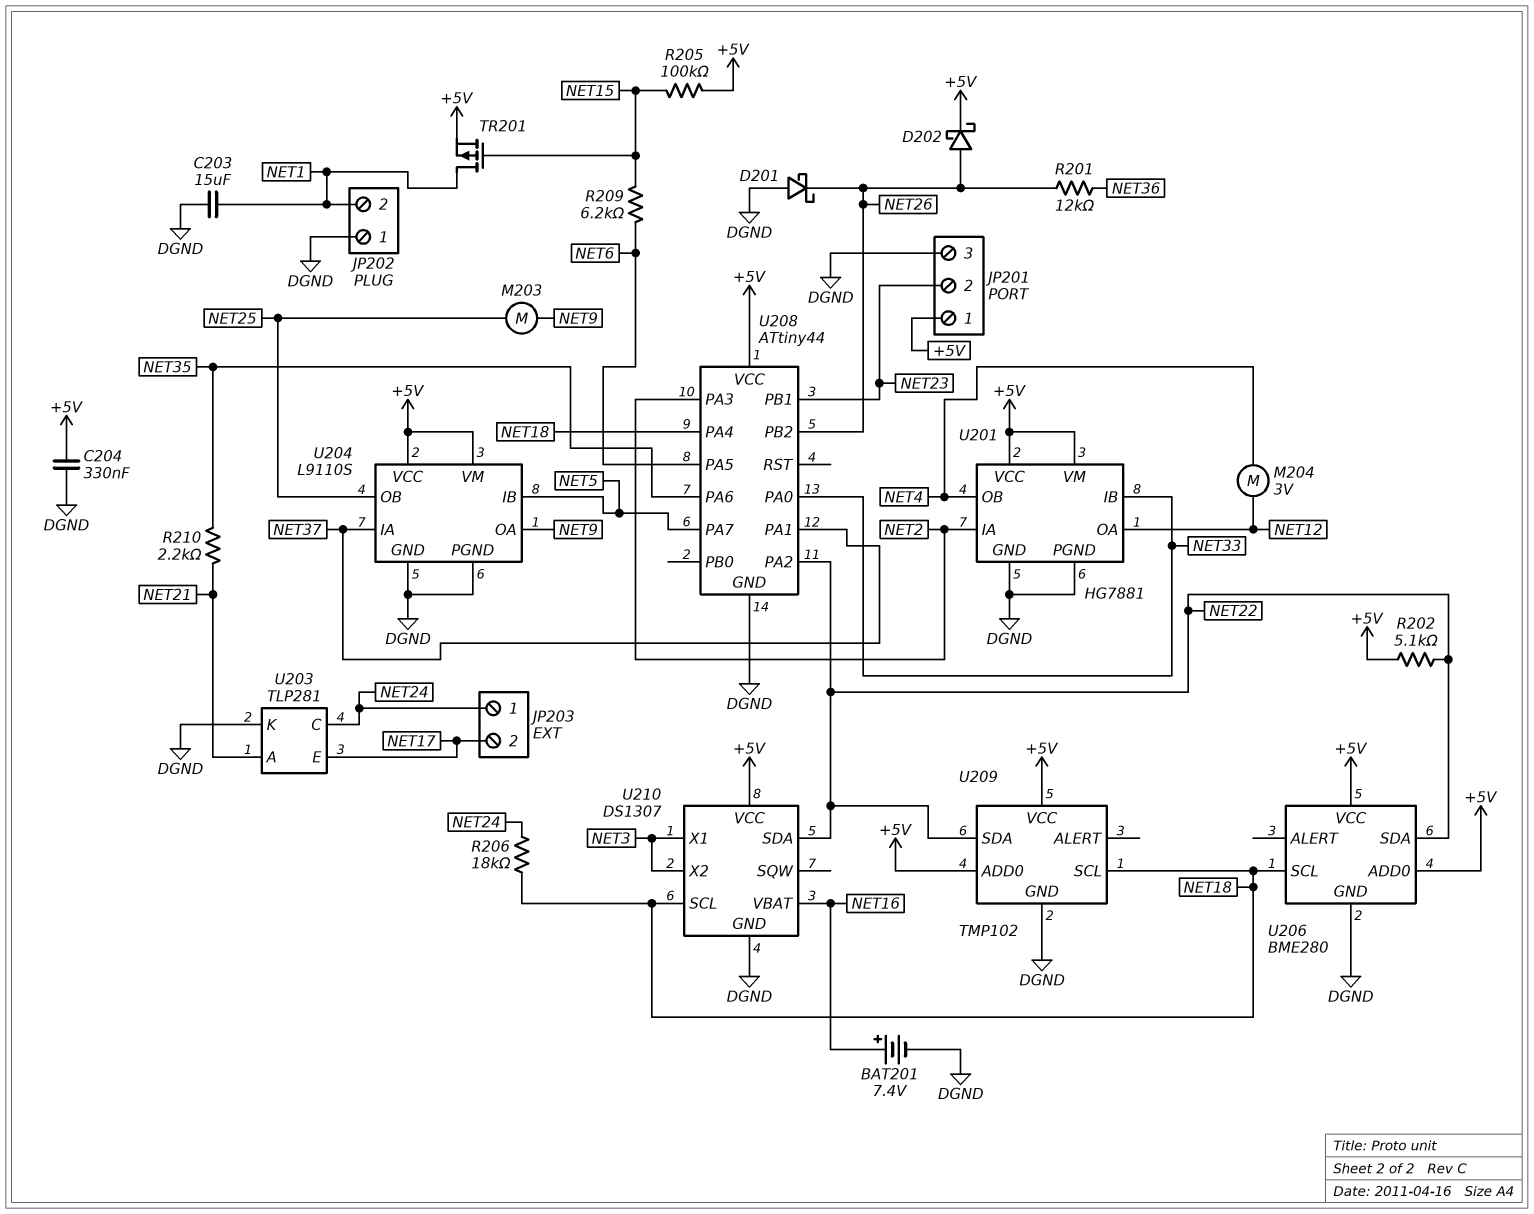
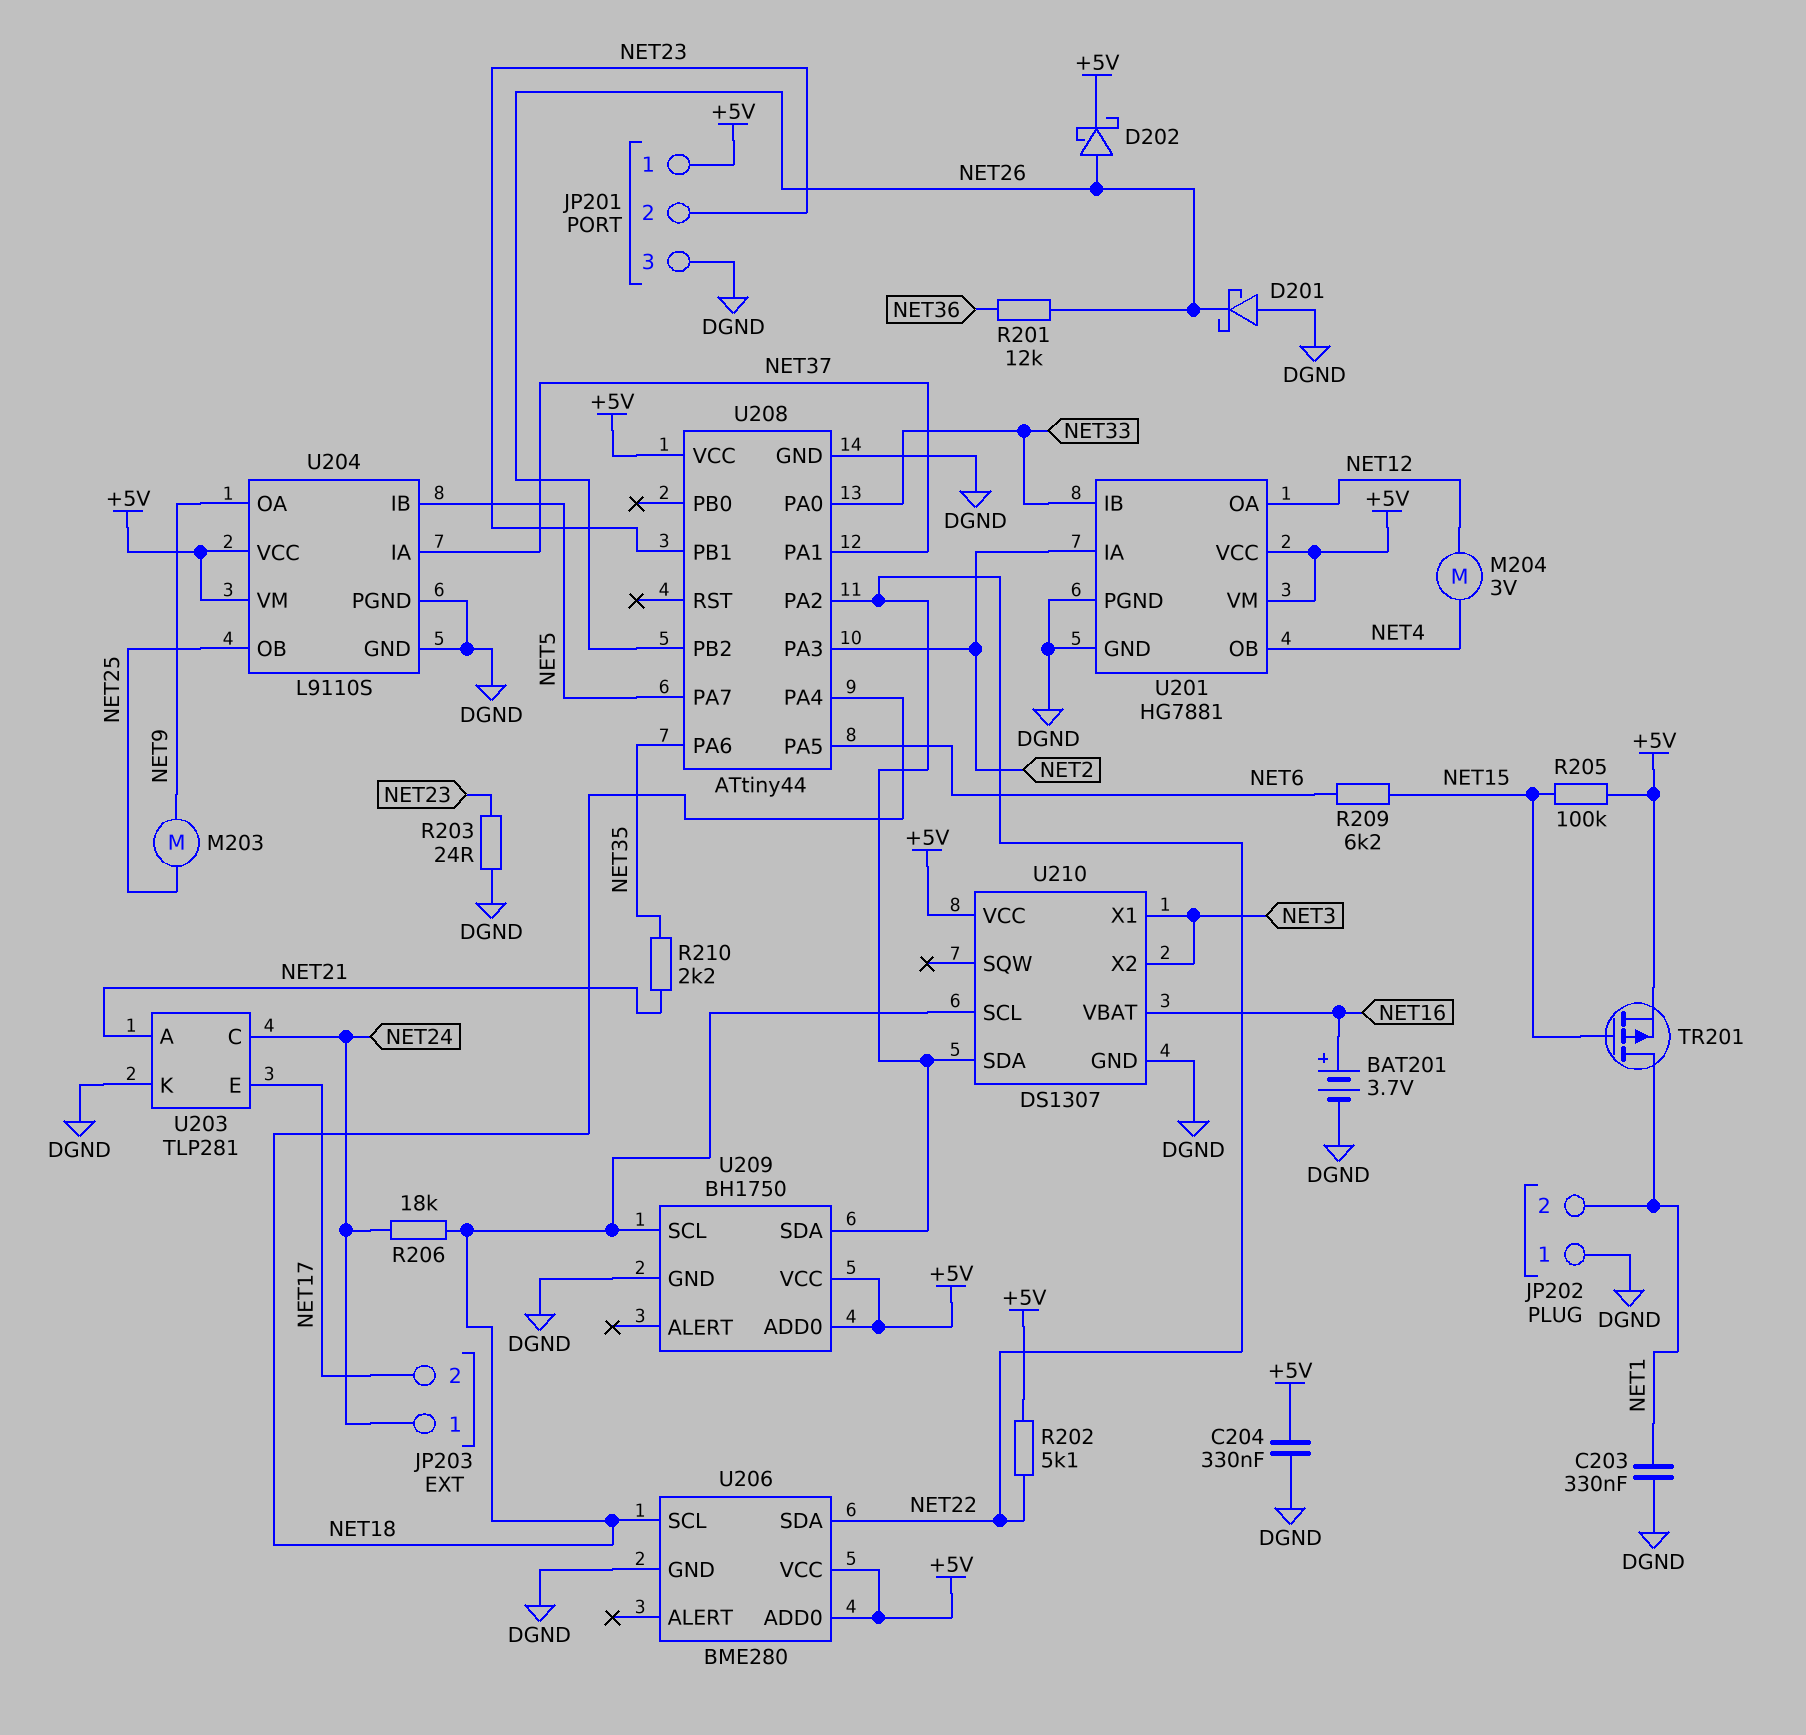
BAT201: 7.4V (plus NET16, minus DGND) -> 3.7V (plus NET16, minus DGND)
C203: 15uF (DGND, NET1) -> 330nF (DGND, NET1)
R203: none -> 24 (DGND, NET23)
U209: TMP102 -> BH1750

